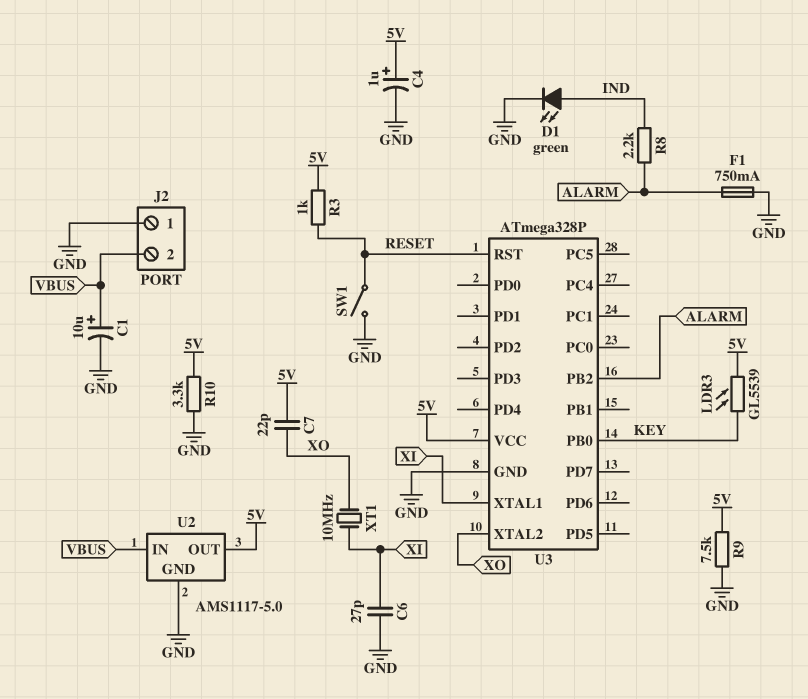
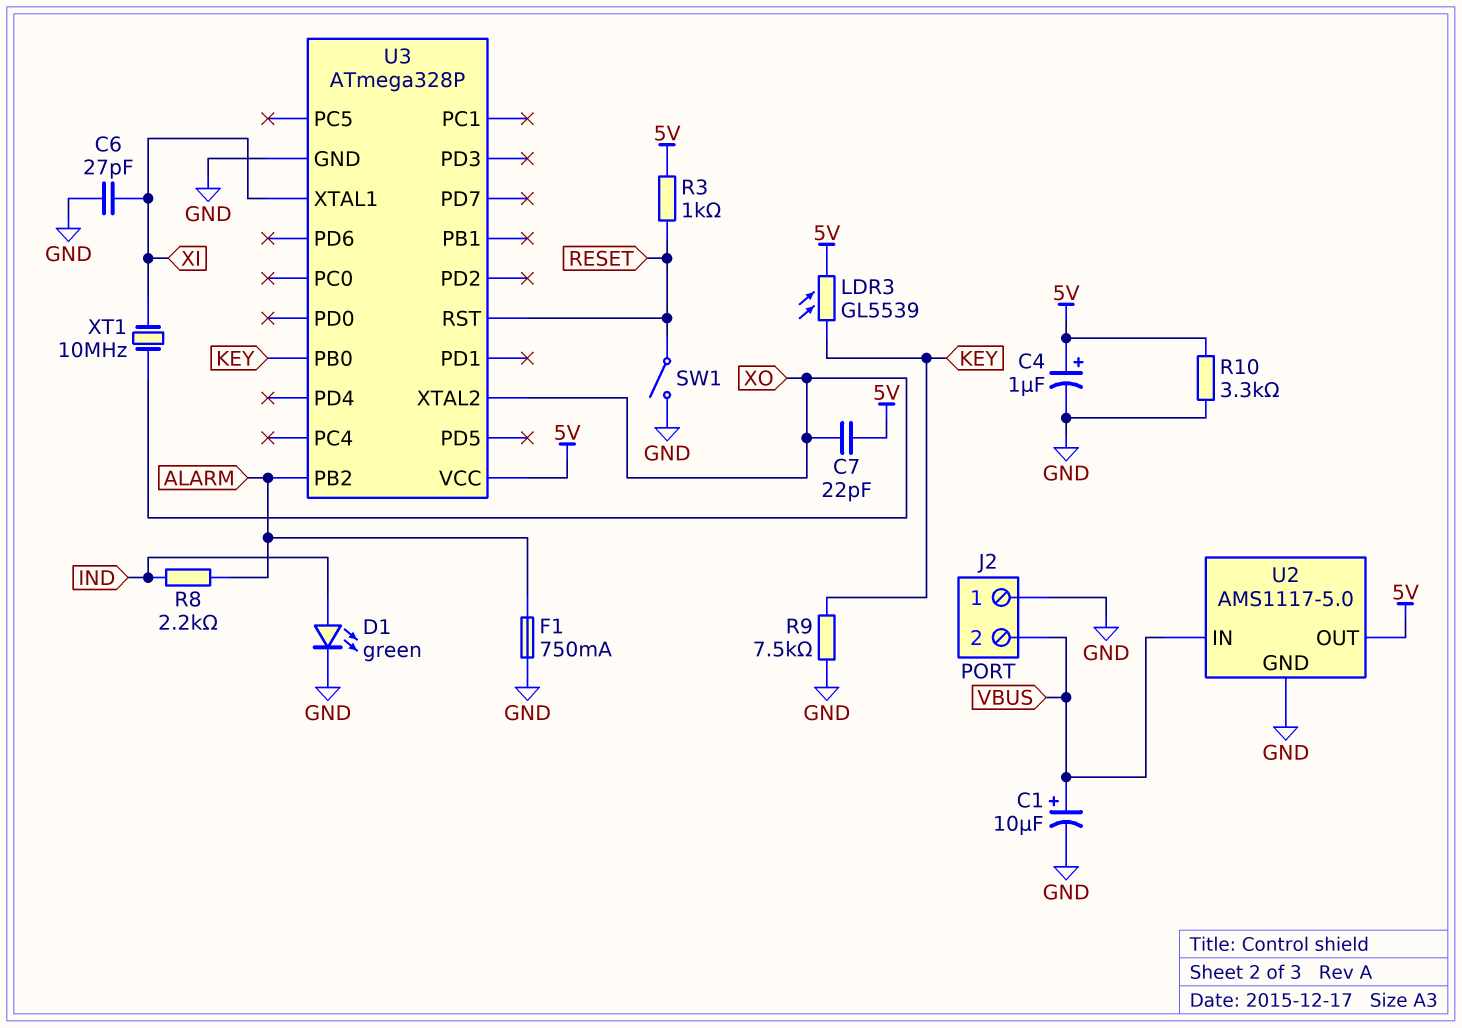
R9: 7.5k (5V, GND) -> 7.5k (GND, KEY)

